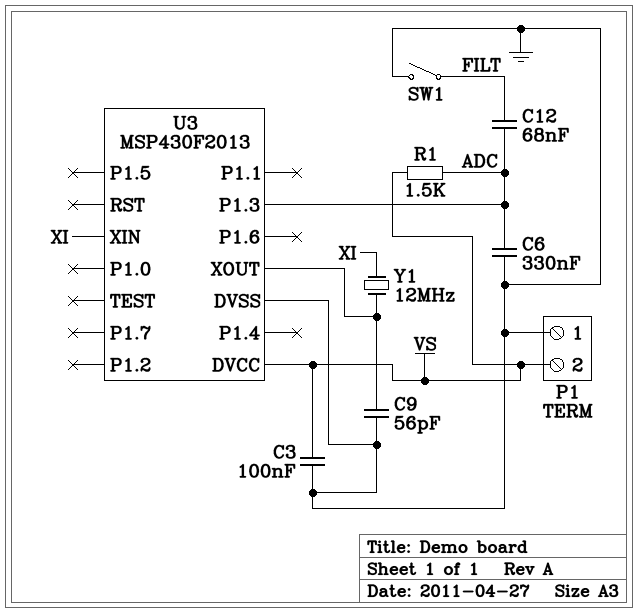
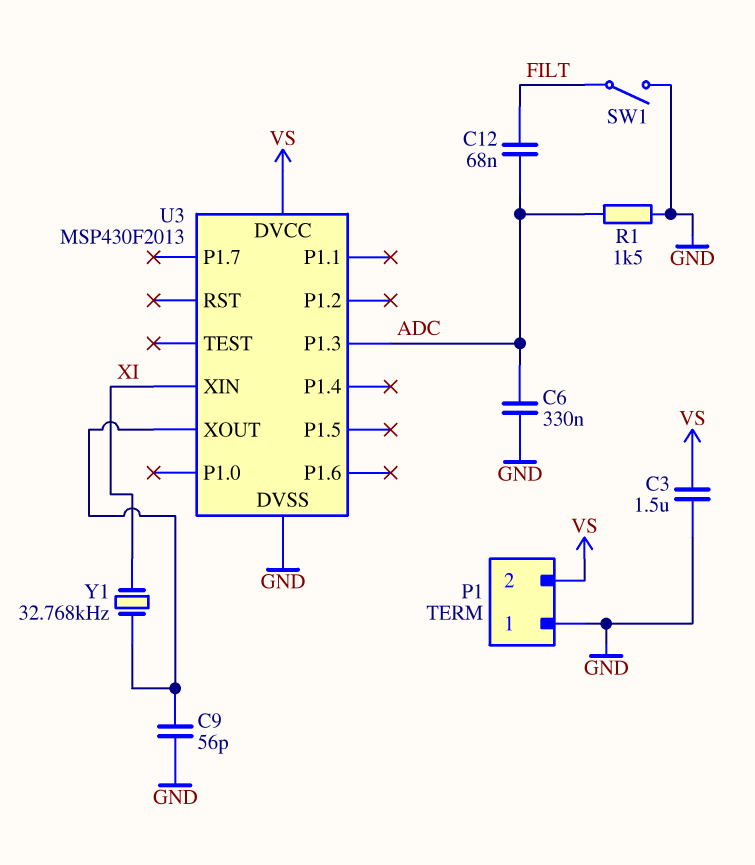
C3: 100nF (GND, VS) -> 1.5uF (GND, VS)
R1: 1.5k (ADC, VS) -> 1.5k (ADC, GND)
Y1: 12MHz (U3/XOUT, XI) -> 32.768kHz (U3/XOUT, XI)

